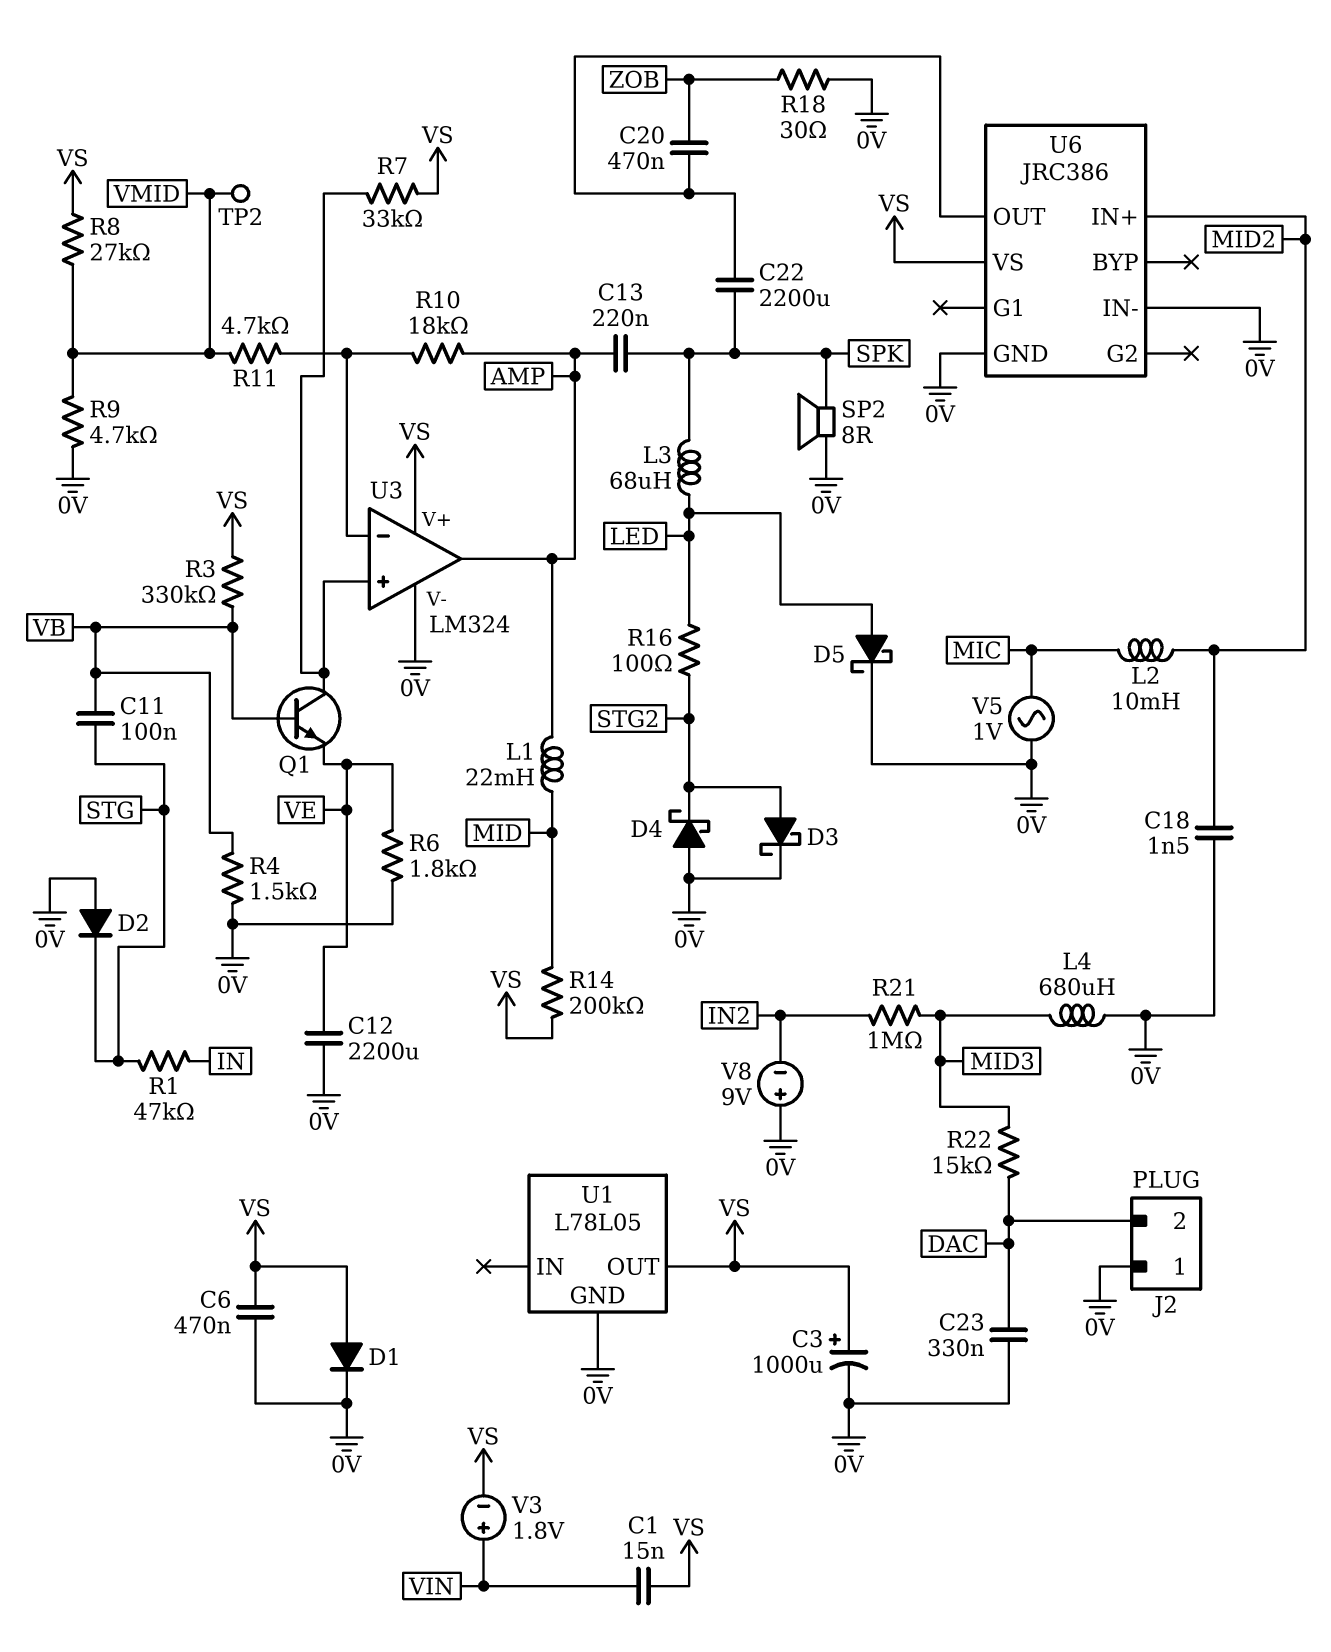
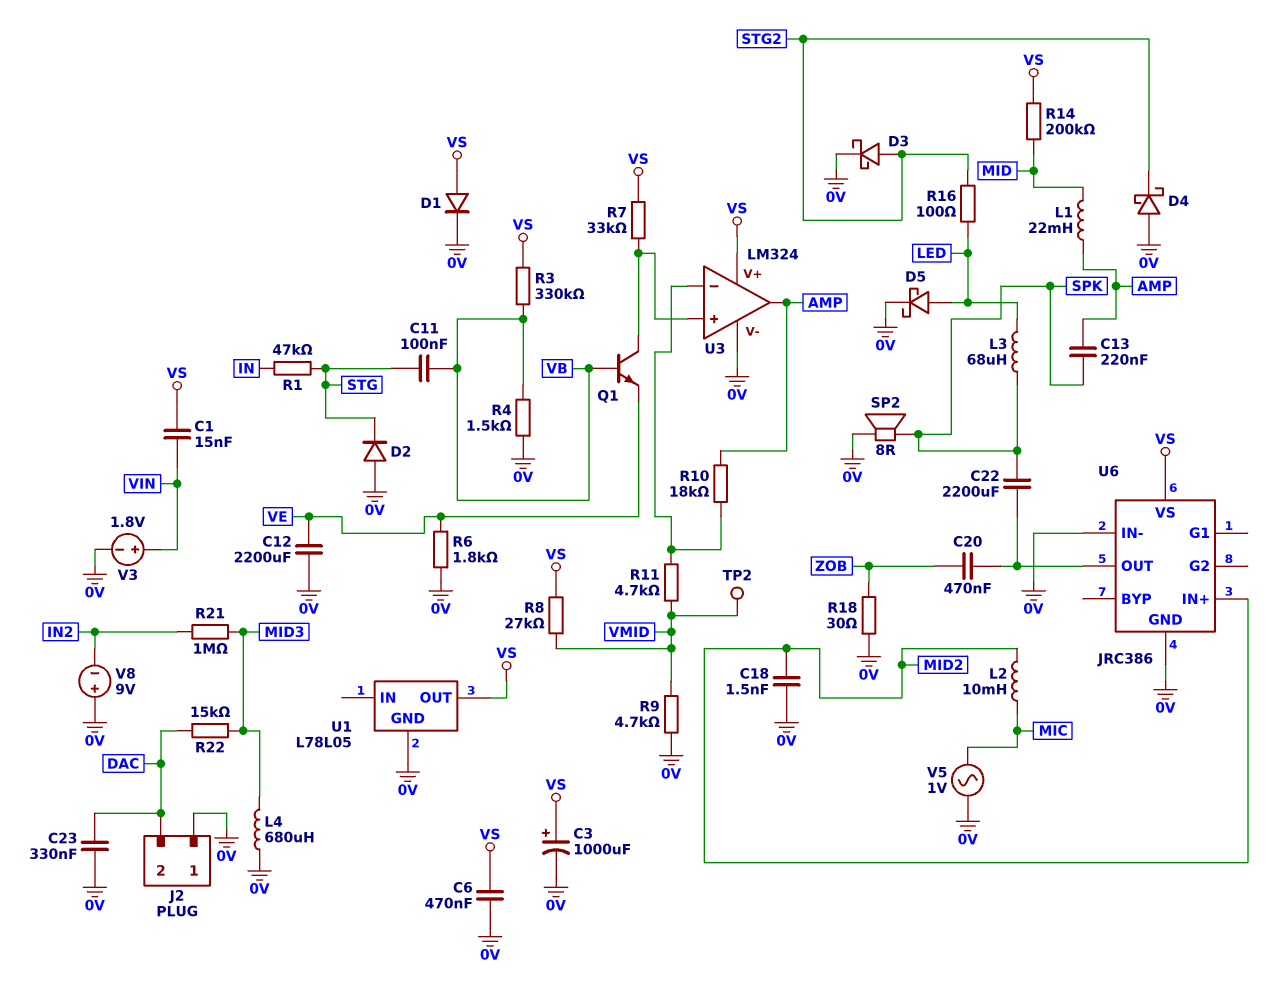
V3: 1.8V (plus VIN, minus VS) -> 1.8V (plus VIN, minus 0V)

